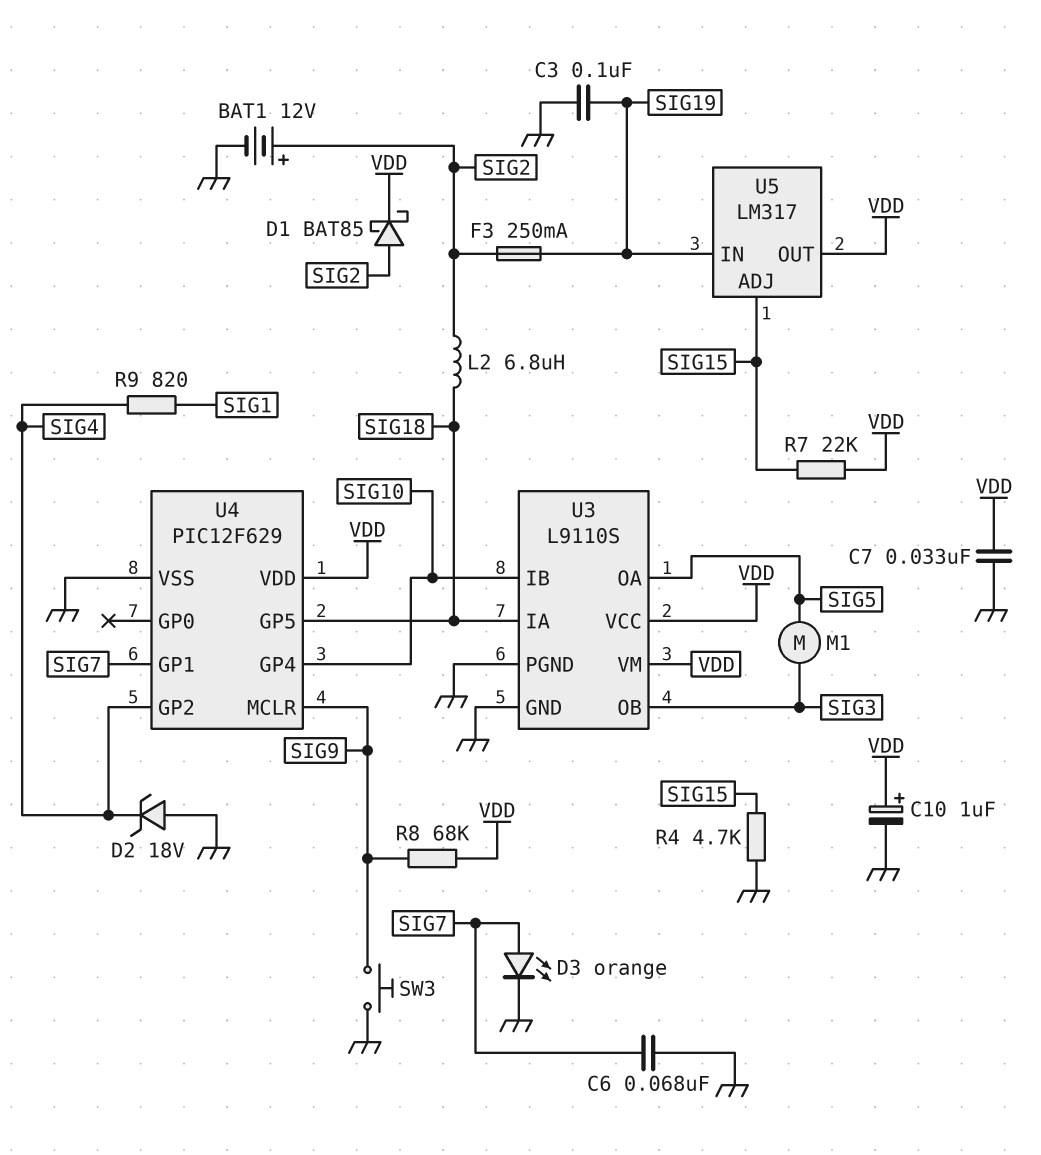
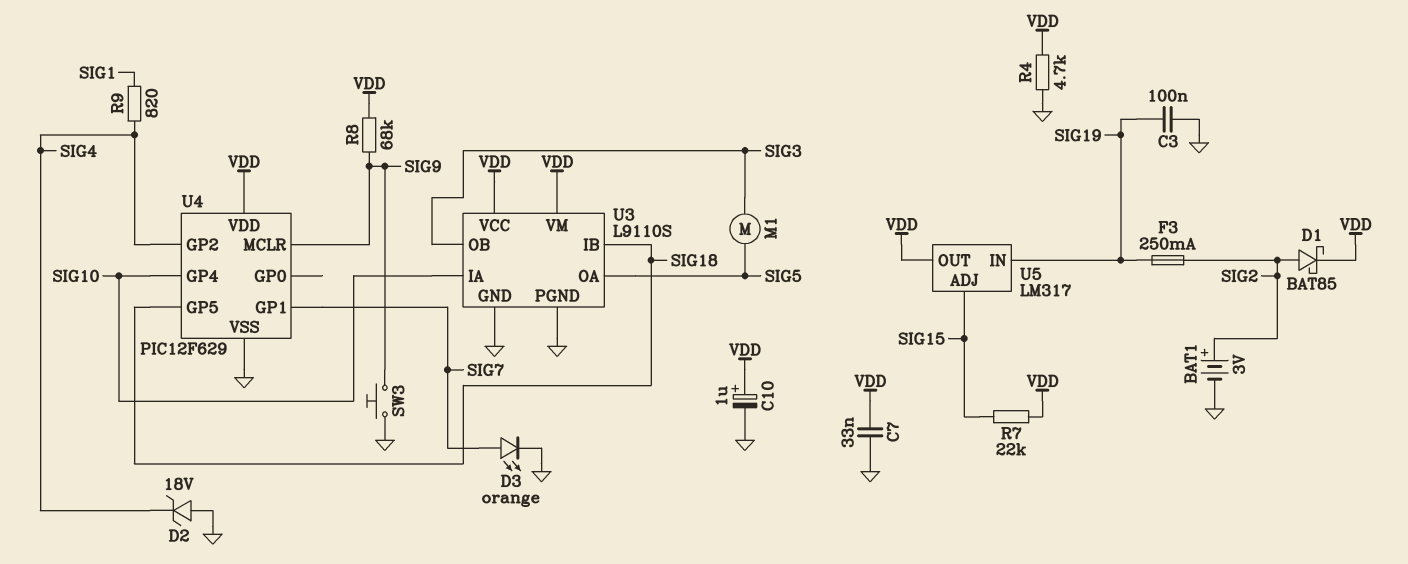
BAT1: 12V (plus SIG2, minus GND) -> 3V (plus SIG2, minus GND)
C6: 68nF (GND, SIG7) -> none
L2: 6.8uH (SIG2, SIG18) -> none
R4: 4.7k (GND, SIG15) -> 4.7k (GND, VDD)
U3 pin IA: SIG18 -> SIG10
U3 pin IB: SIG10 -> SIG18

